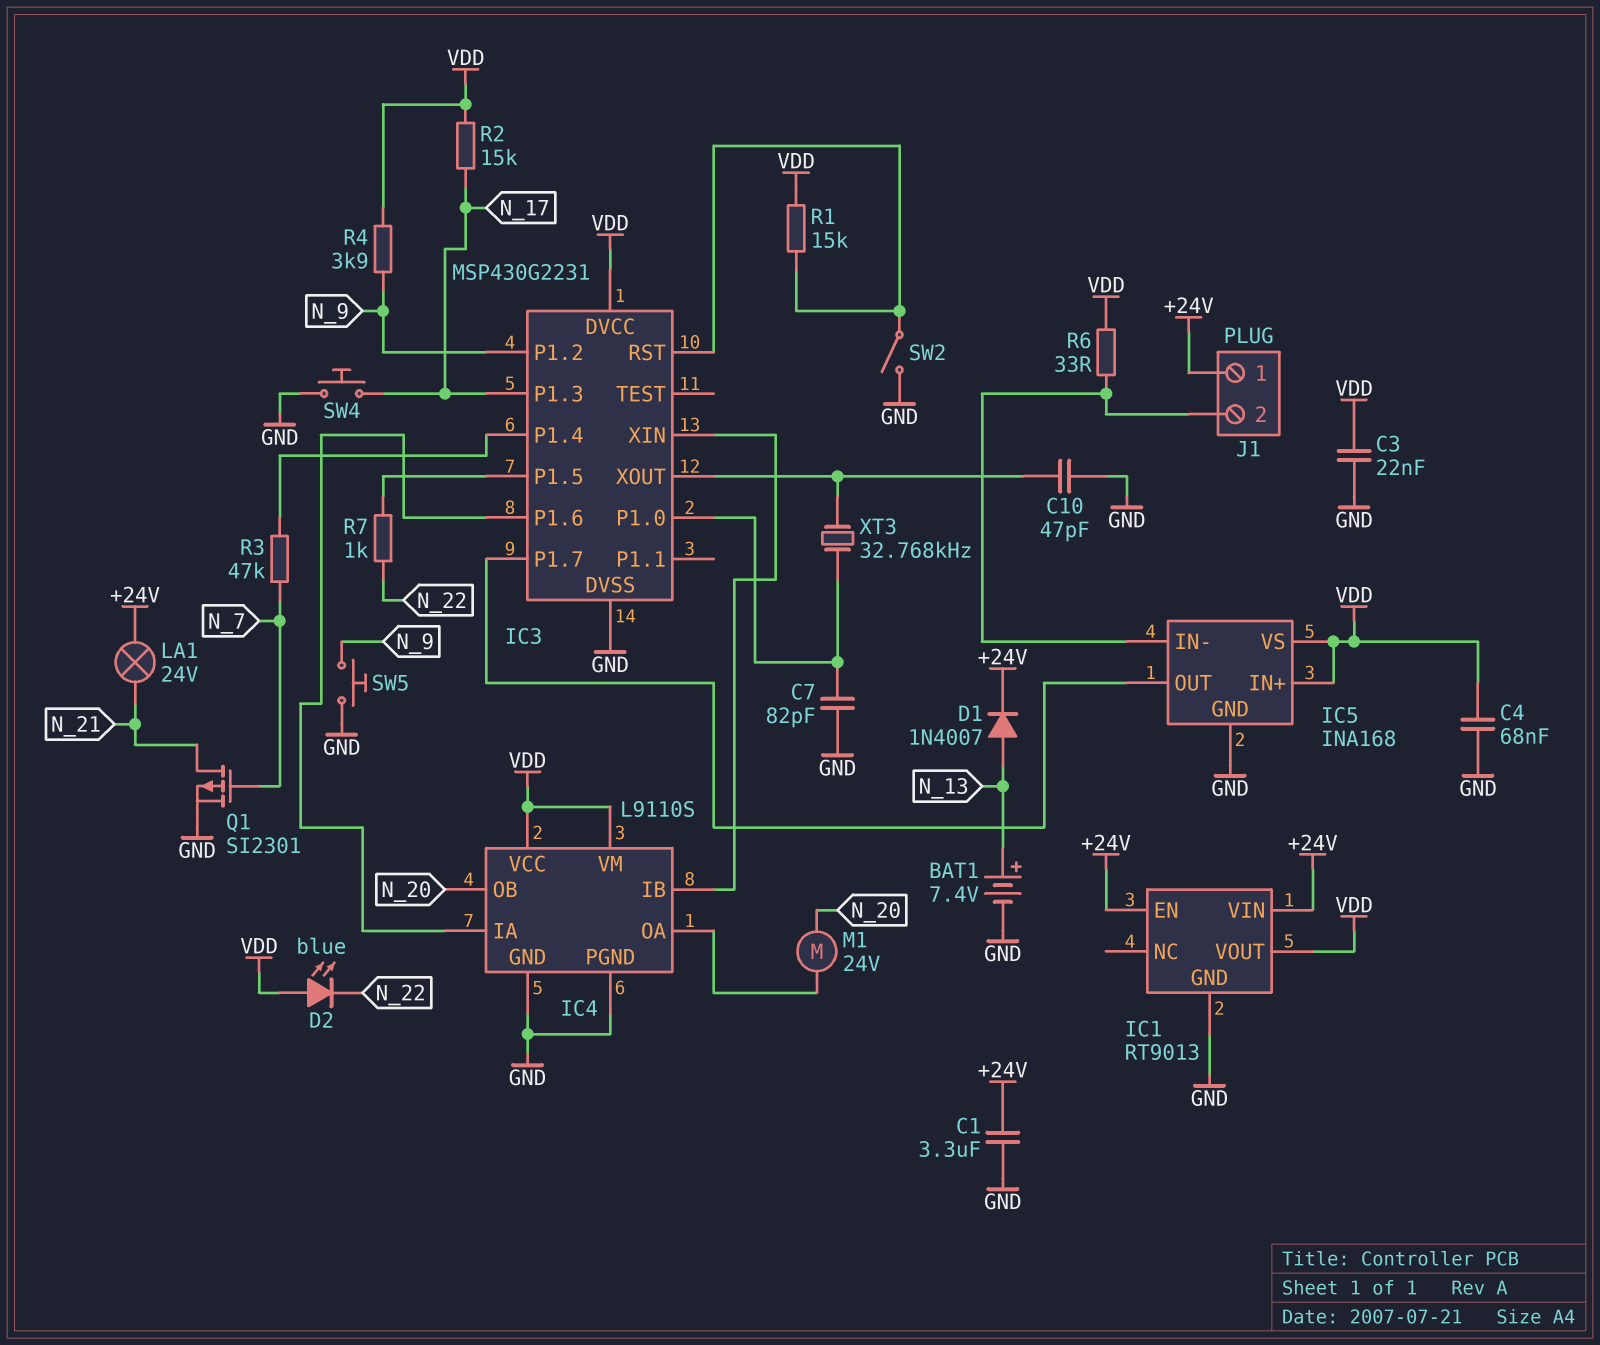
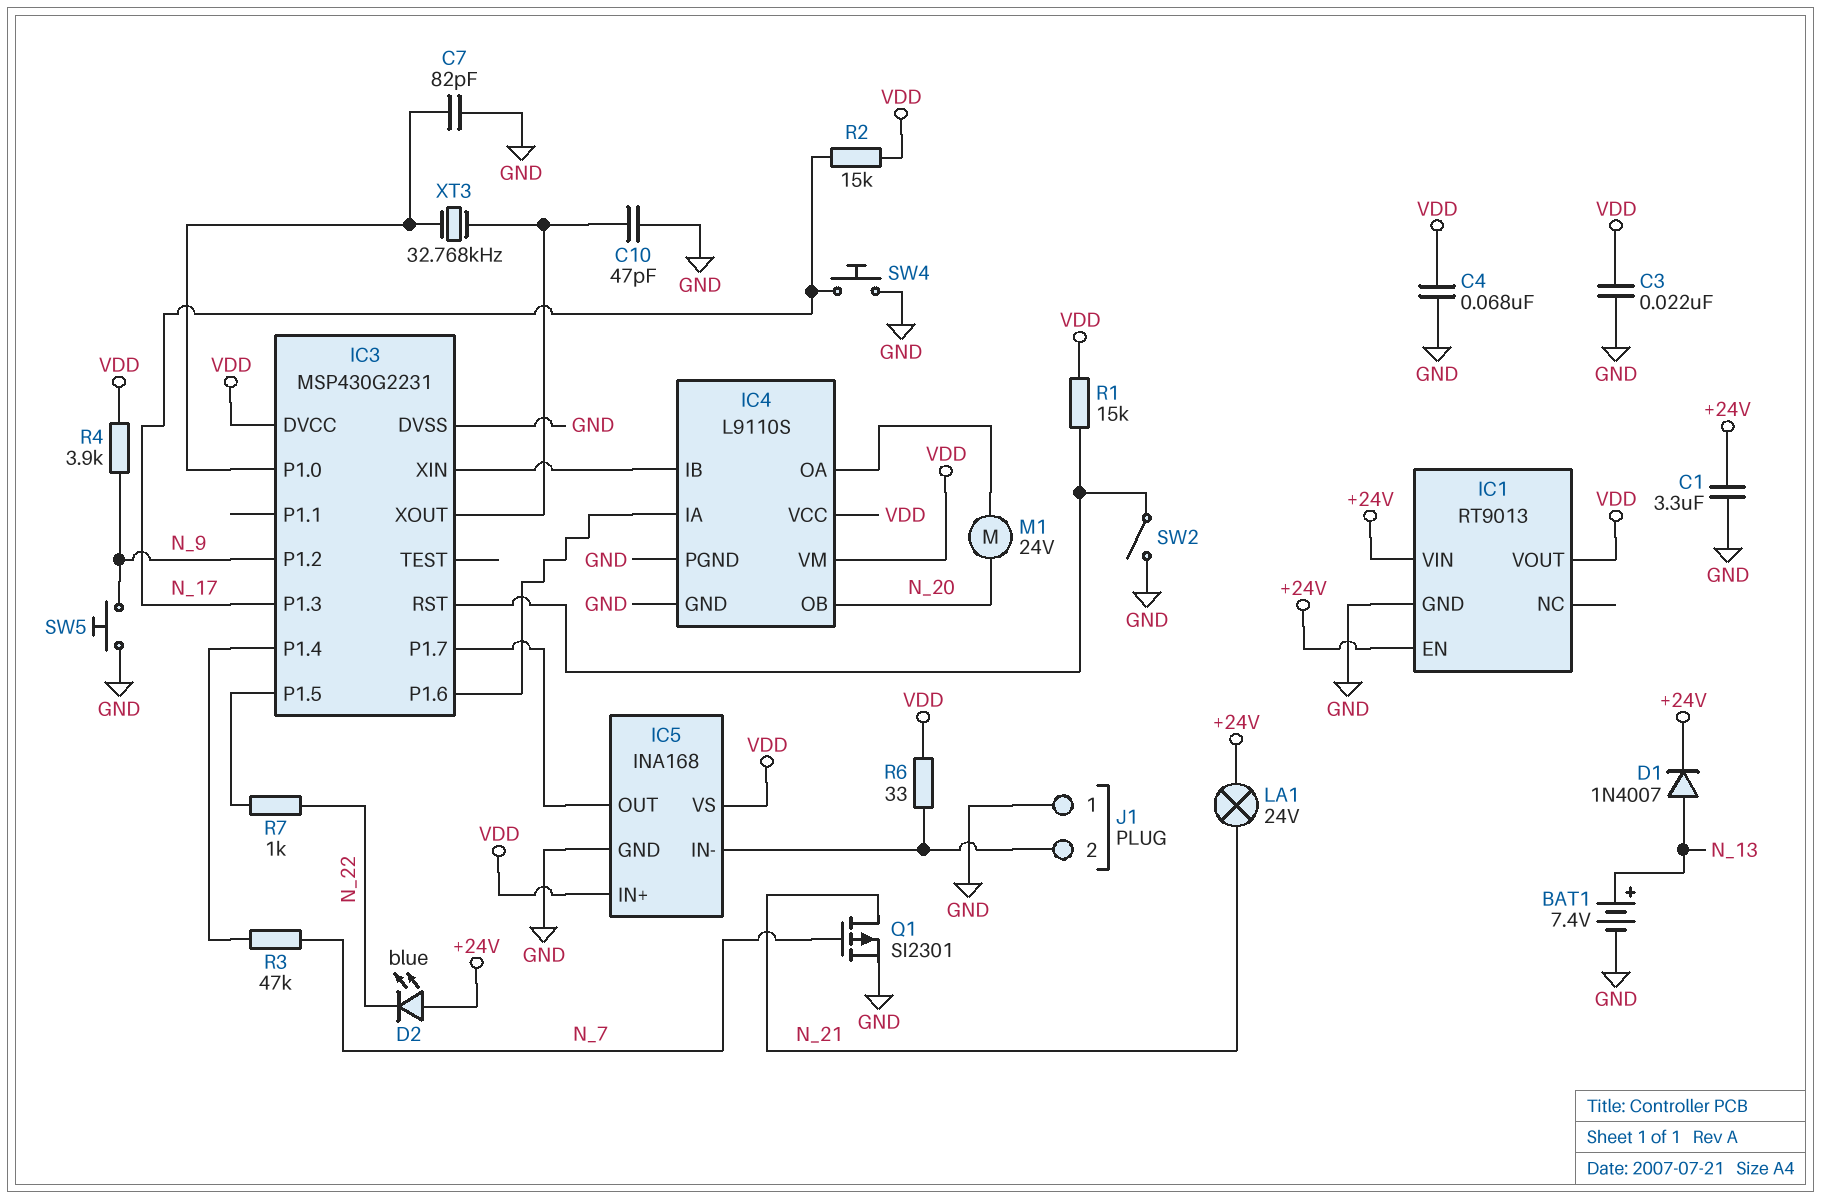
D2: LED blue (A VDD, K N_22) -> LED blue (A +24V, K N_22)
J1 pin 1: +24V -> GND

